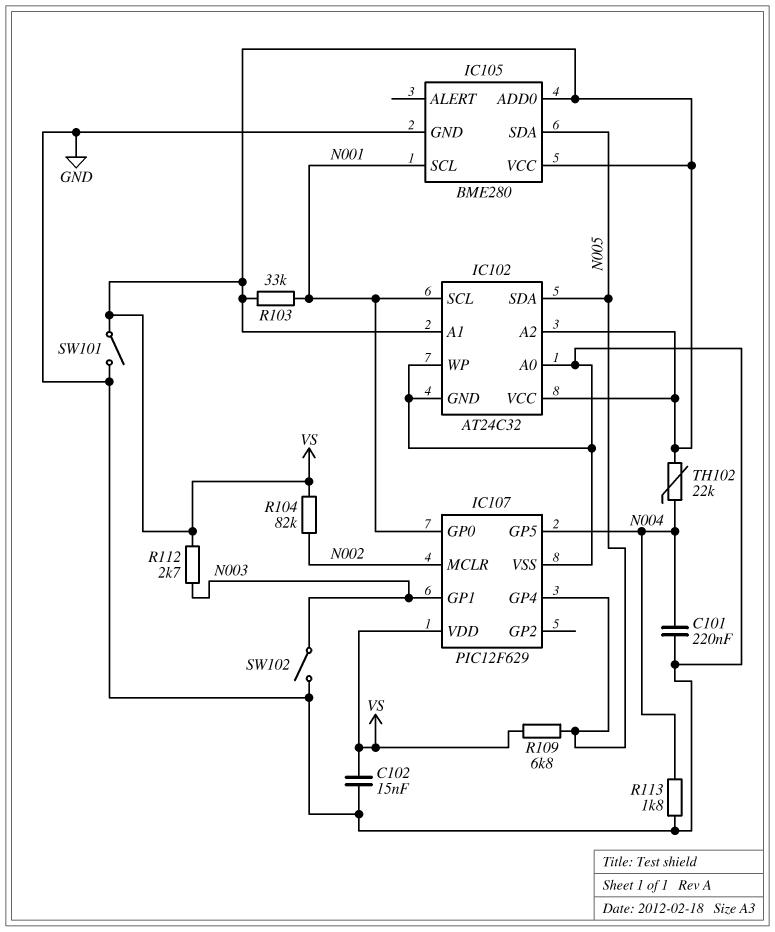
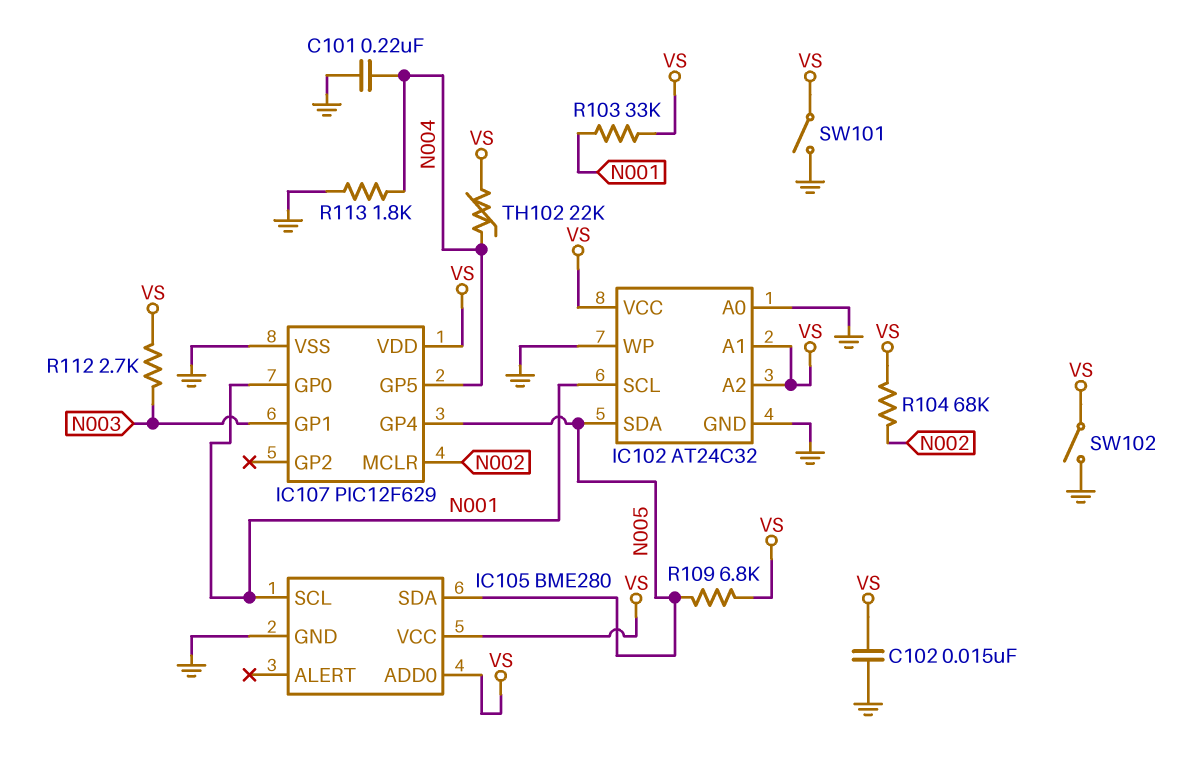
R104: 82k (N002, VS) -> 68k (N002, VS)
SW102: switch (GND, N003) -> switch (GND, VS)

